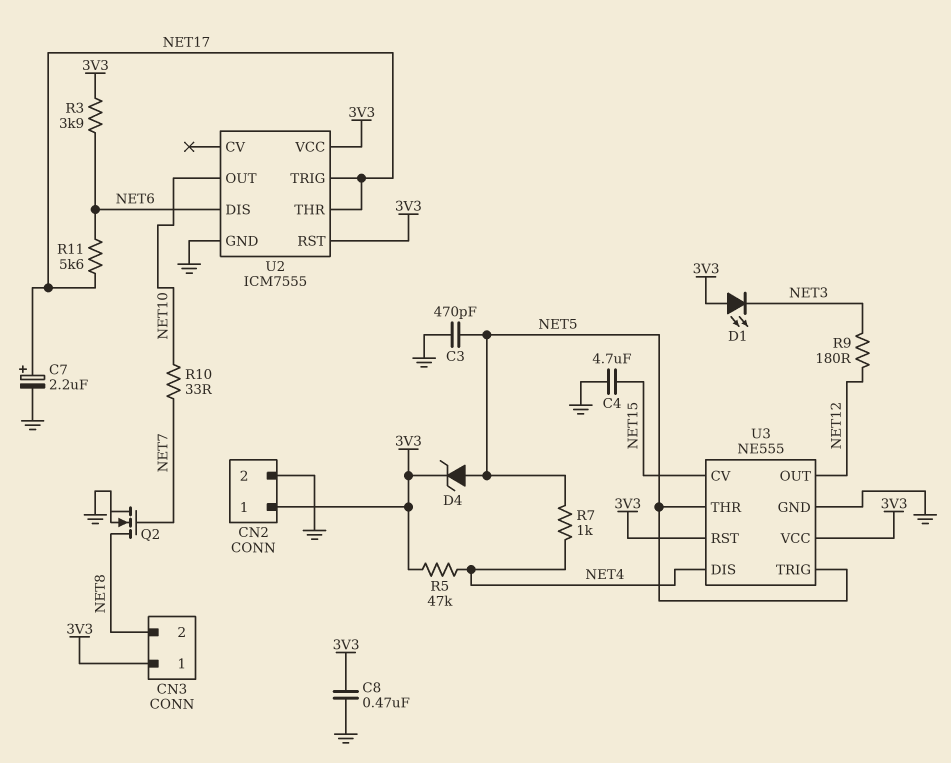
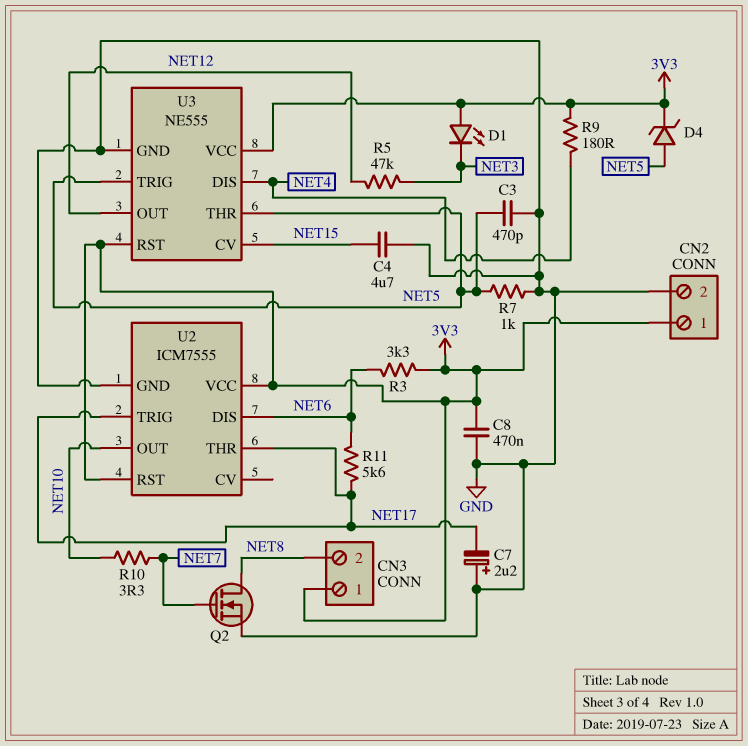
C7: 2.2uF (plus NET17, minus GND) -> 2.2uF (plus GND, minus NET17)
R3: 3.9k (3V3, NET6) -> 3.3k (3V3, NET6)
R5: 47k (3V3, NET4) -> 47k (NET3, NET12)
R7: 1k (NET4, NET5) -> 1k (GND, NET5)
R9: 180 (NET3, NET12) -> 180 (3V3, NET4)
R10: 33 (NET7, NET10) -> 3.3 (NET7, NET10)

